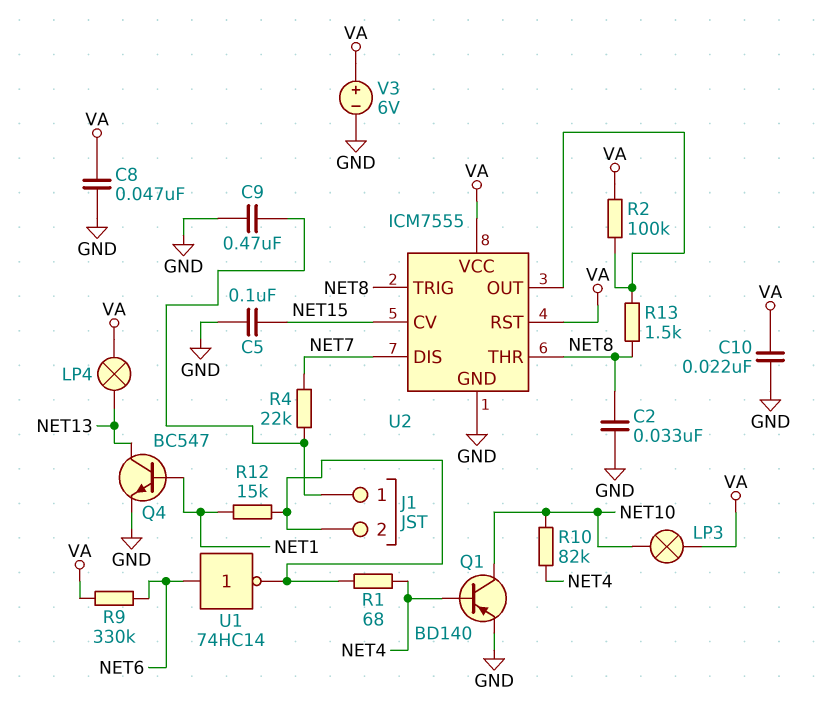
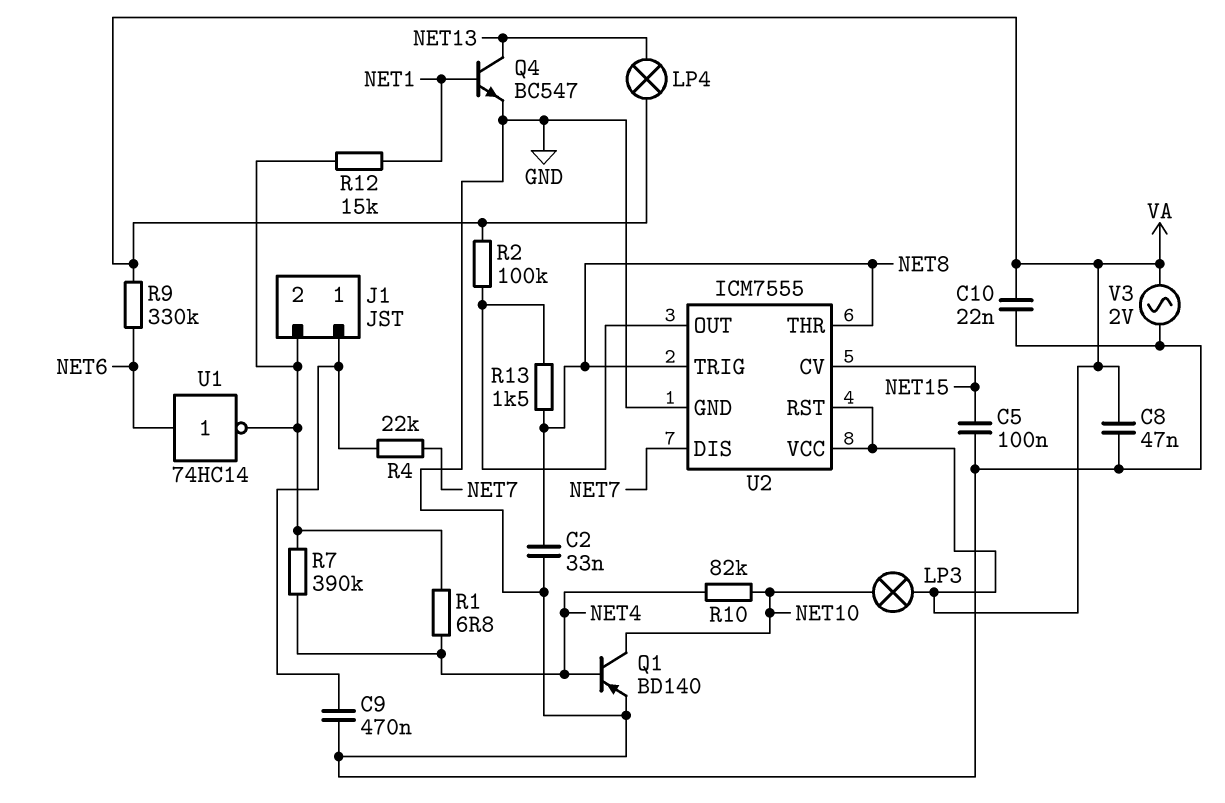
R1: 68 (J1/2, NET4) -> 6.8 (J1/2, NET4)
R7: none -> 390k (J1/2, NET4)
V3: 6V (plus VA, minus GND) -> AC 2V (GND, VA)

